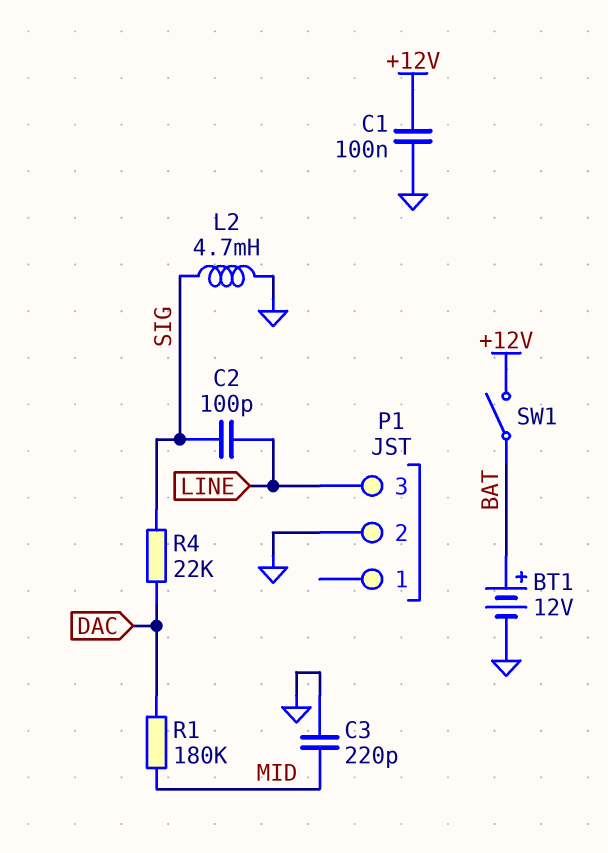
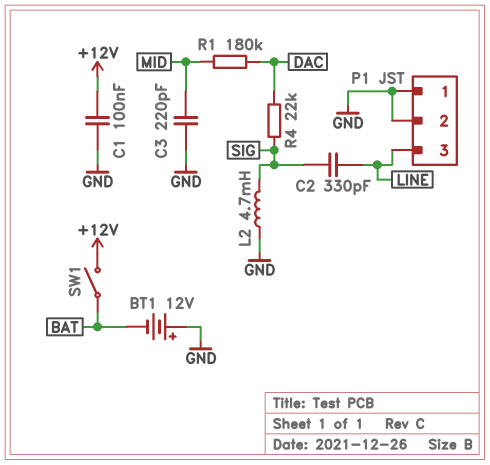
BT1: 12V (plus BAT, minus GND) -> 12V (plus GND, minus BAT)
C2: 100pF (LINE, SIG) -> 330pF (LINE, SIG)
P1 pin 1: none -> GND

